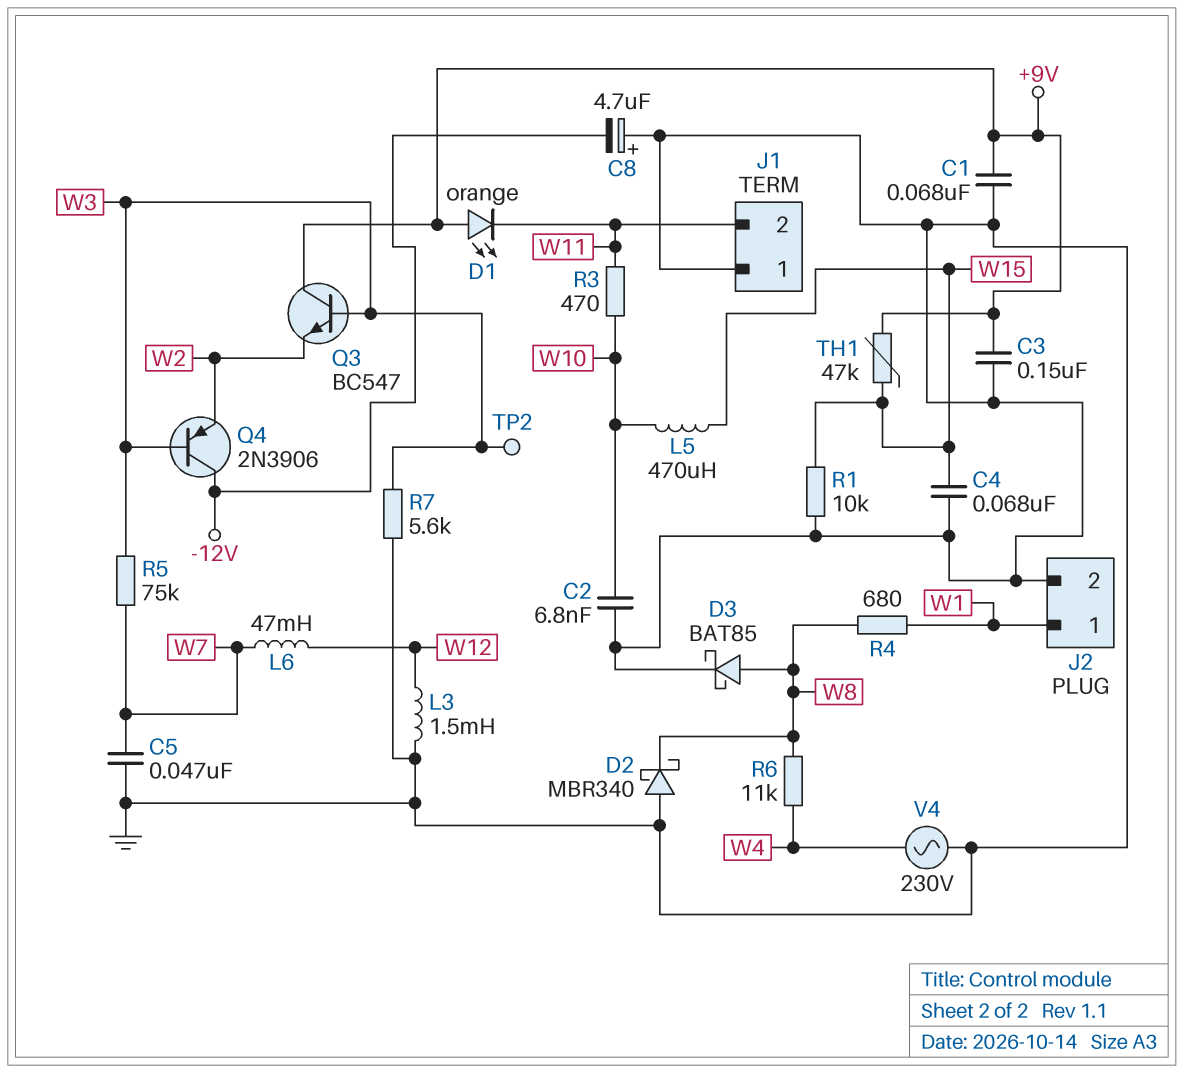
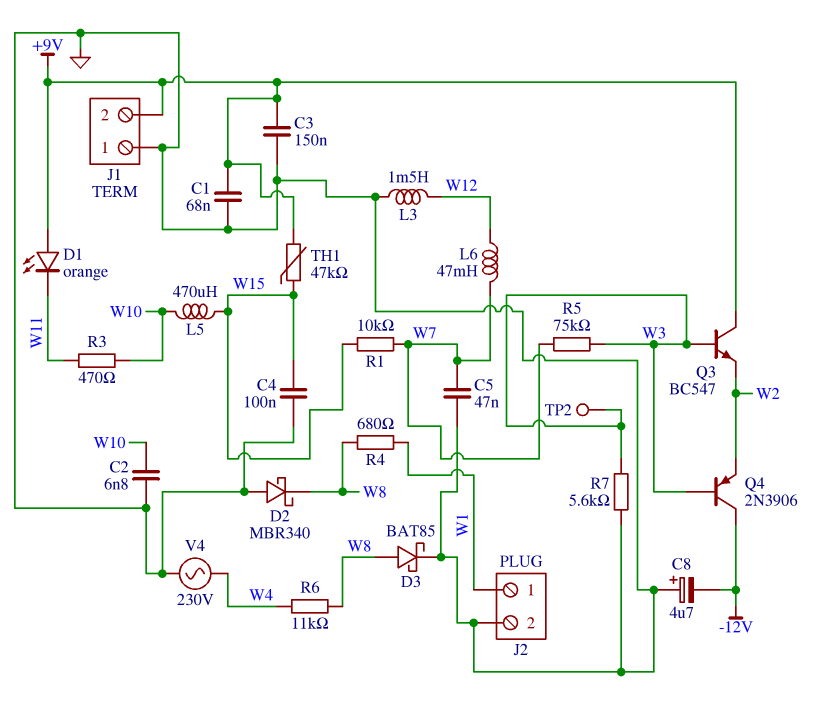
C4: 68nF (GND, W15) -> 100nF (GND, W15)
J1 pin 2: W11 -> +9V
R1: 10k (GND, W15) -> 10k (W7, W15)

